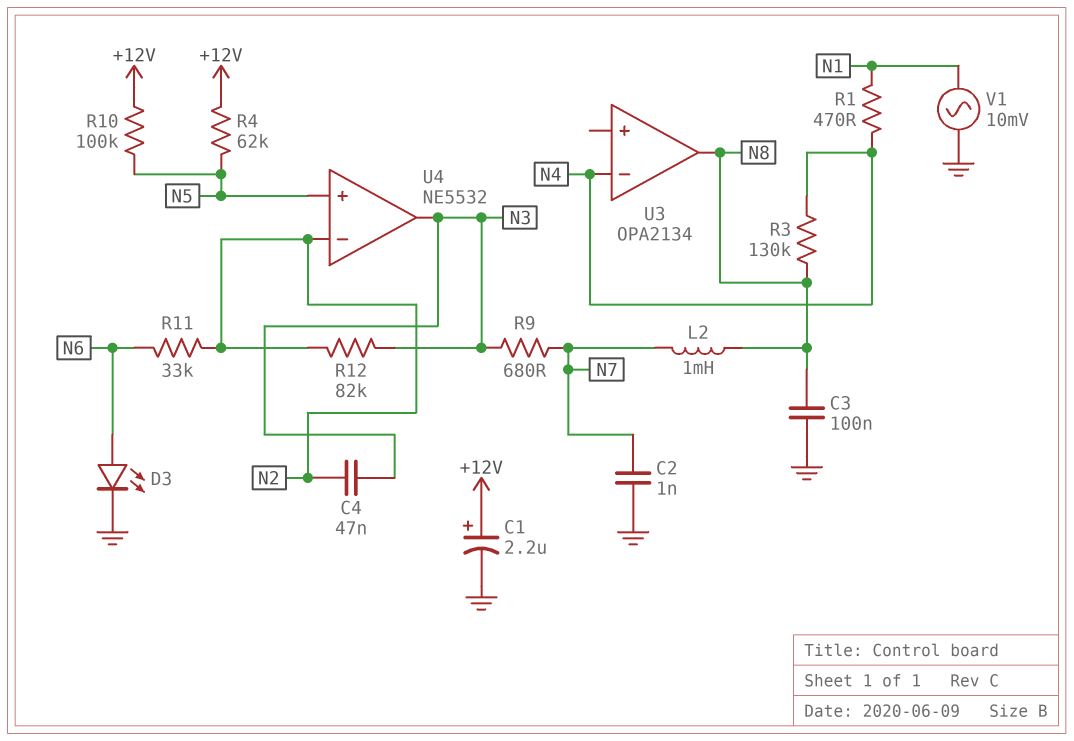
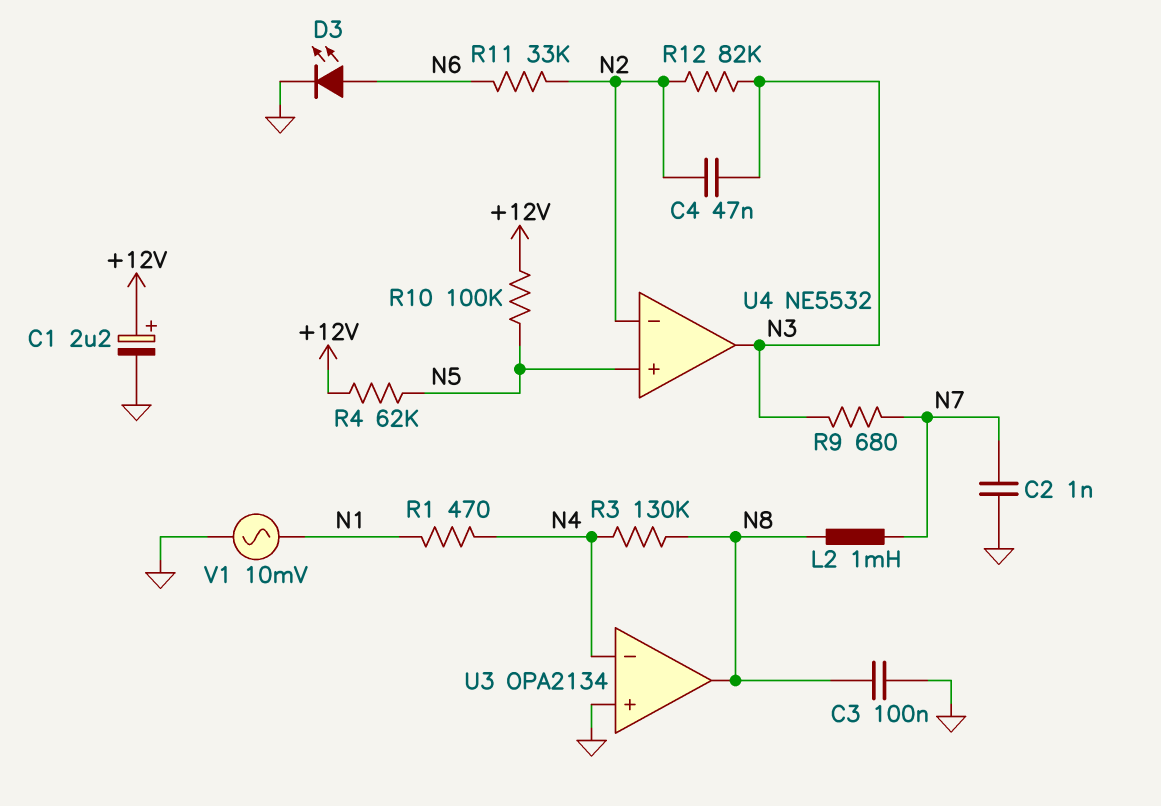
U3 pin in+: none -> GND

